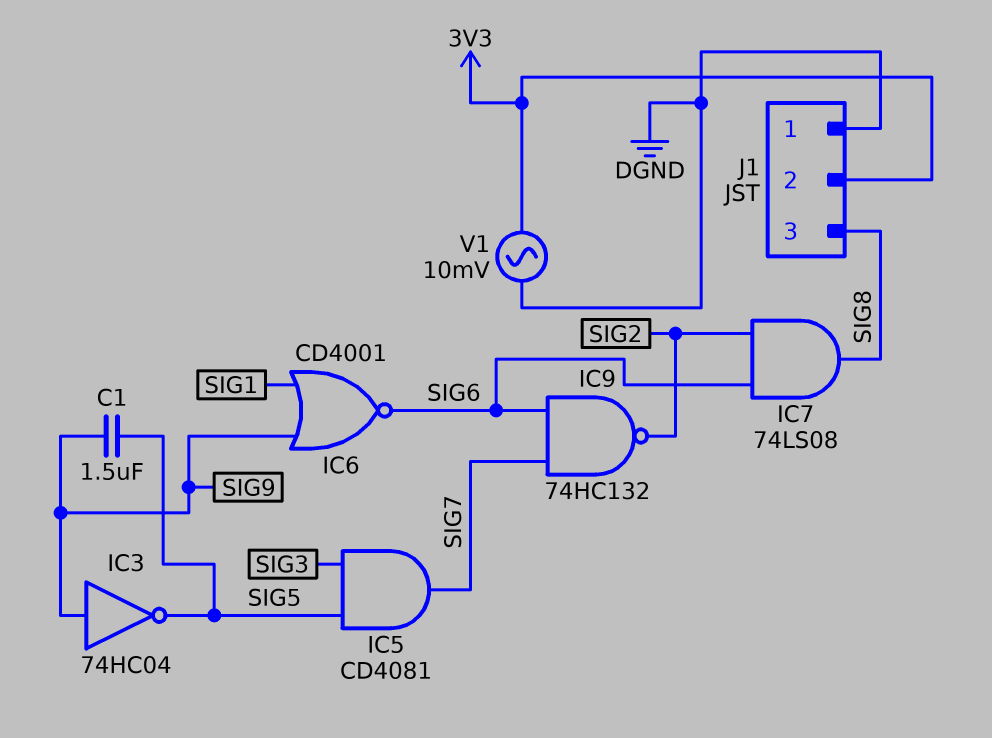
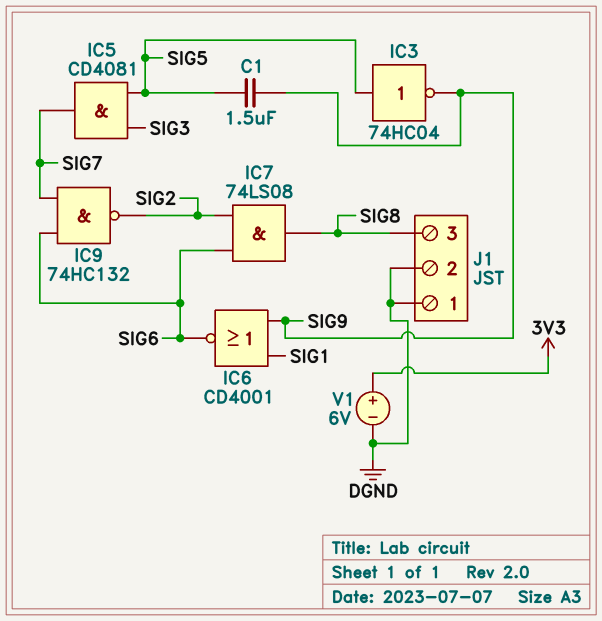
IC3: NOT 74HC04 (in SIG9, out SIG5) -> NOT 74HC04 (in SIG5, out SIG9)
J1 pin 2: 3V3 -> DGND
V1: AC 10mV (3V3, DGND) -> 6V (plus 3V3, minus DGND)

